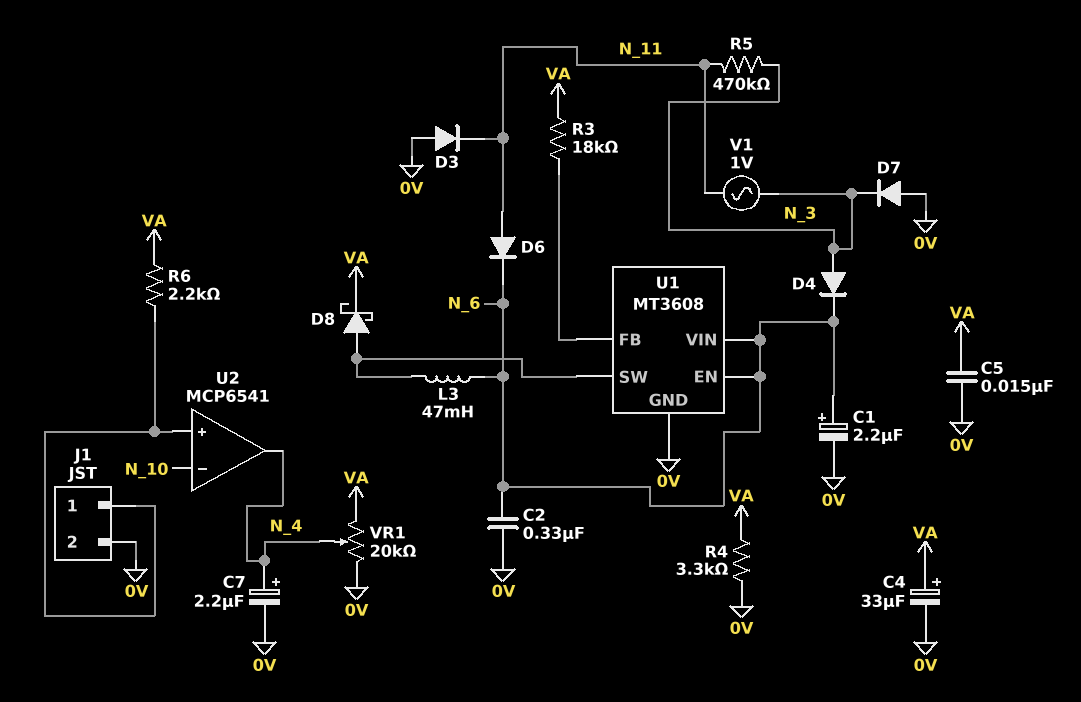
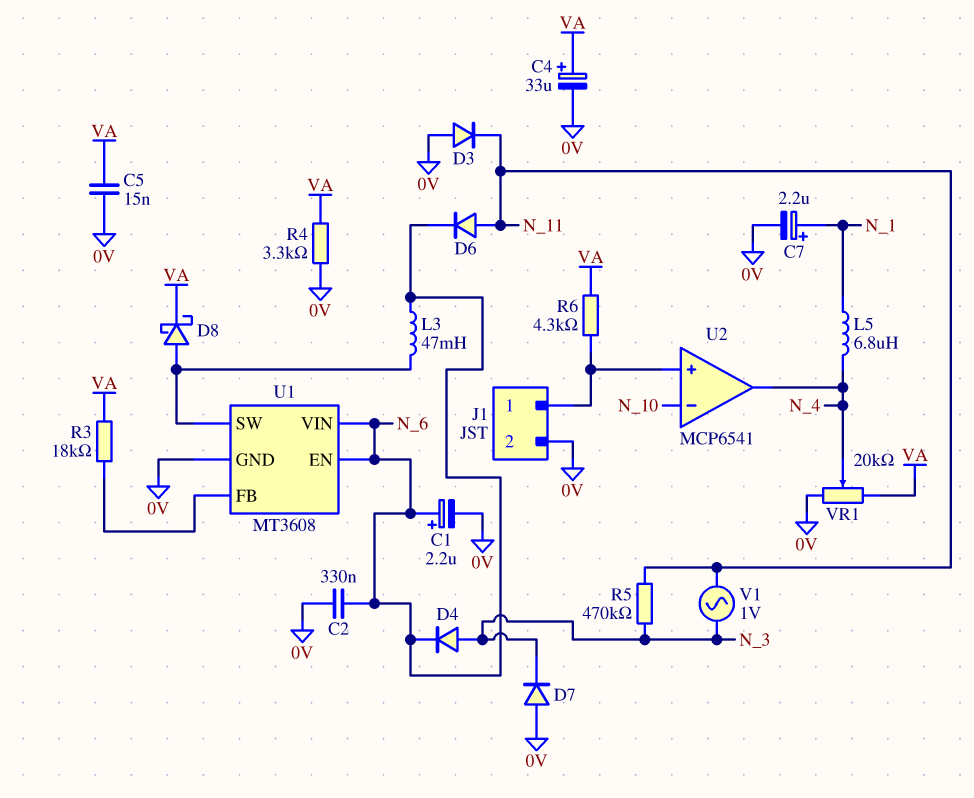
C7: 2.2uF (plus N_4, minus 0V) -> 2.2uF (plus N_1, minus 0V)
L5: none -> 6.8uH (N_1, N_4)
R6: 2.2k (J1/1, VA) -> 4.3k (J1/1, VA)

